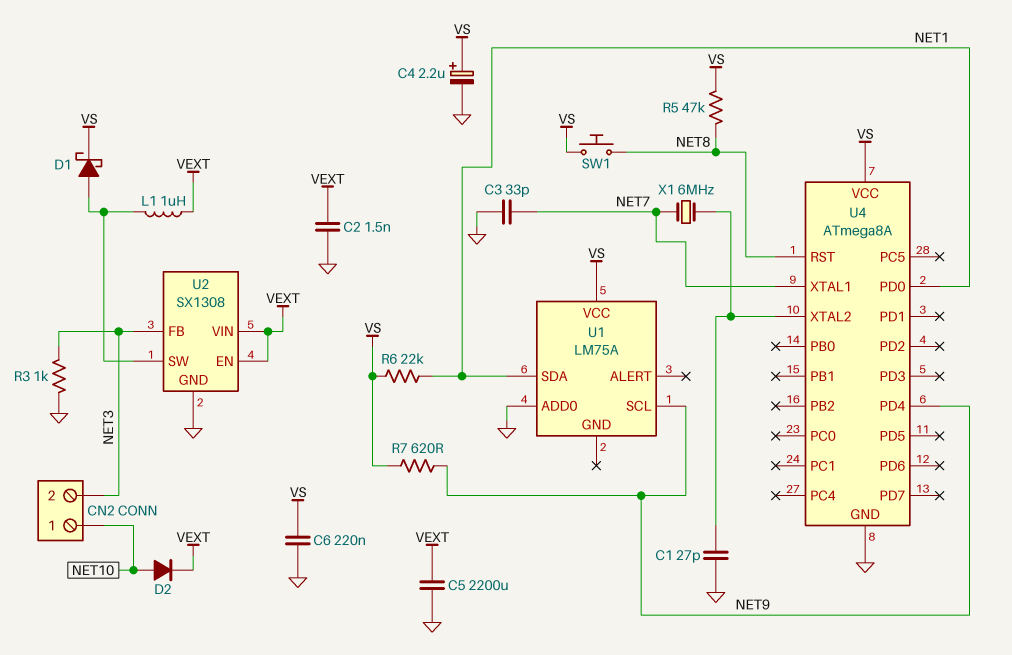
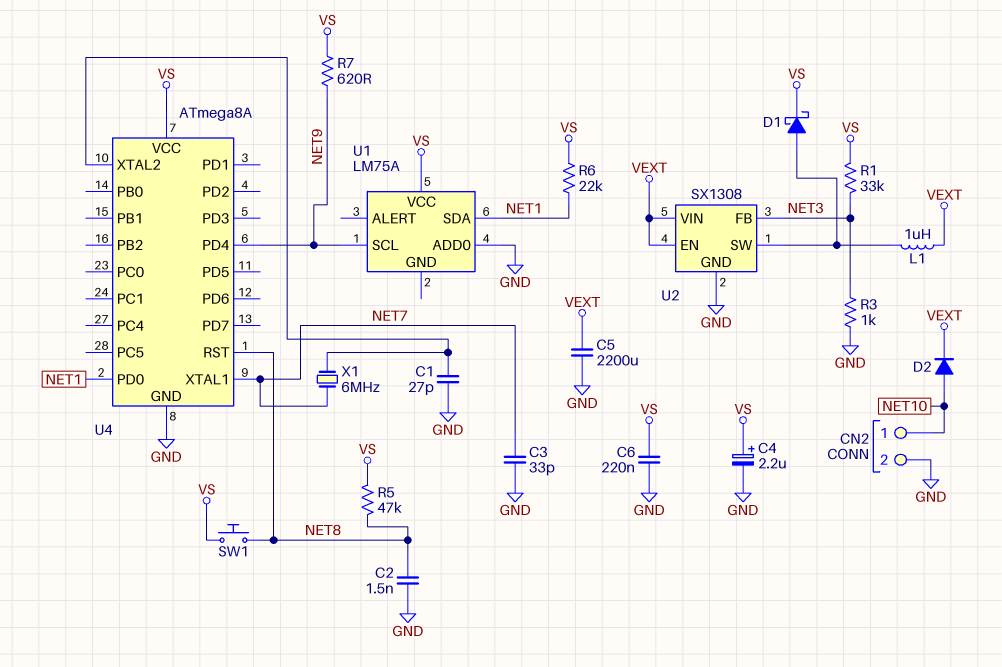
C2: 1.5nF (GND, VEXT) -> 1.5nF (GND, NET8)
CN2 pin 2: NET3 -> GND
R1: none -> 33k (NET3, VS)

